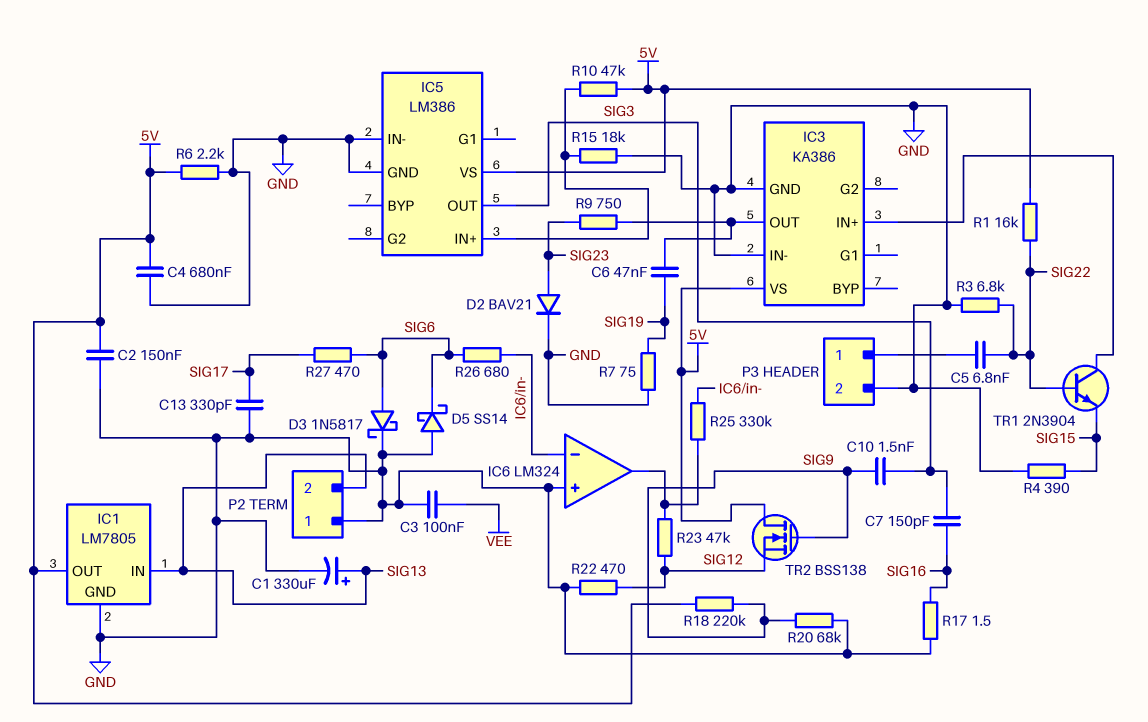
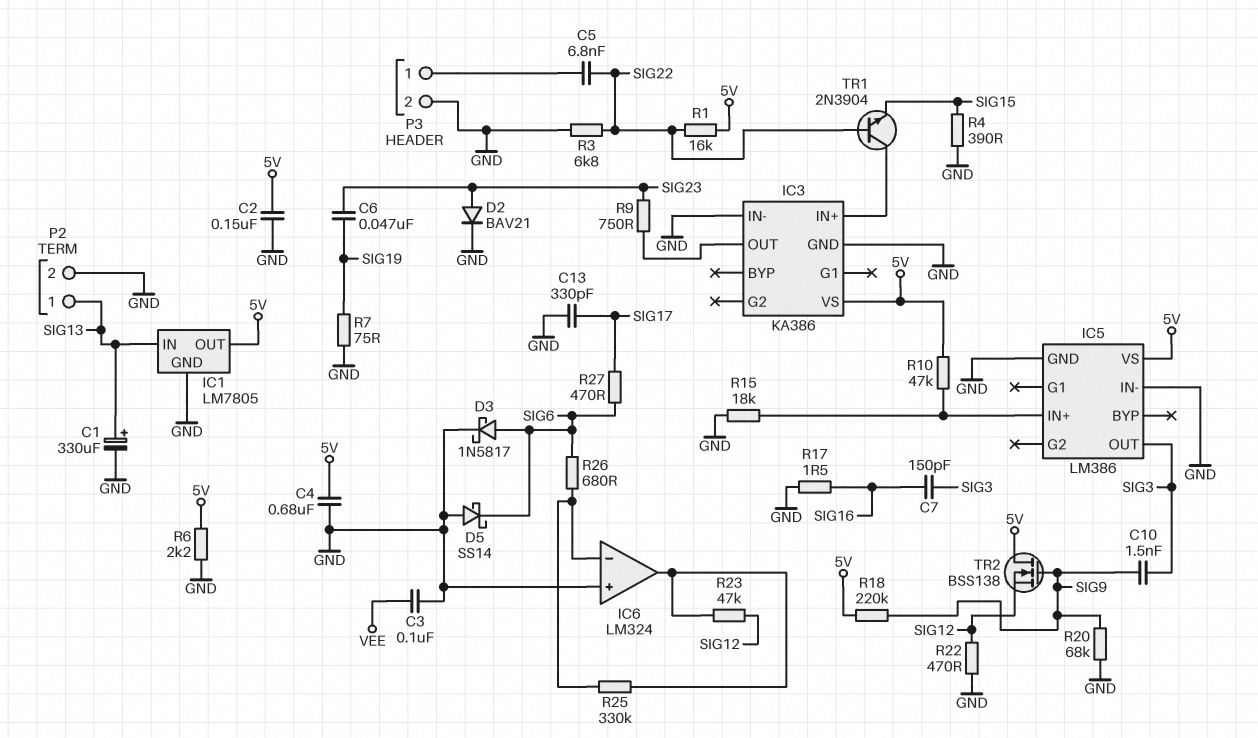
C6: 47nF (IC3/OUT, SIG19) -> 47nF (SIG19, SIG23)
P2 pin 1: GND -> SIG13
P2 pin 2: SIG13 -> GND

